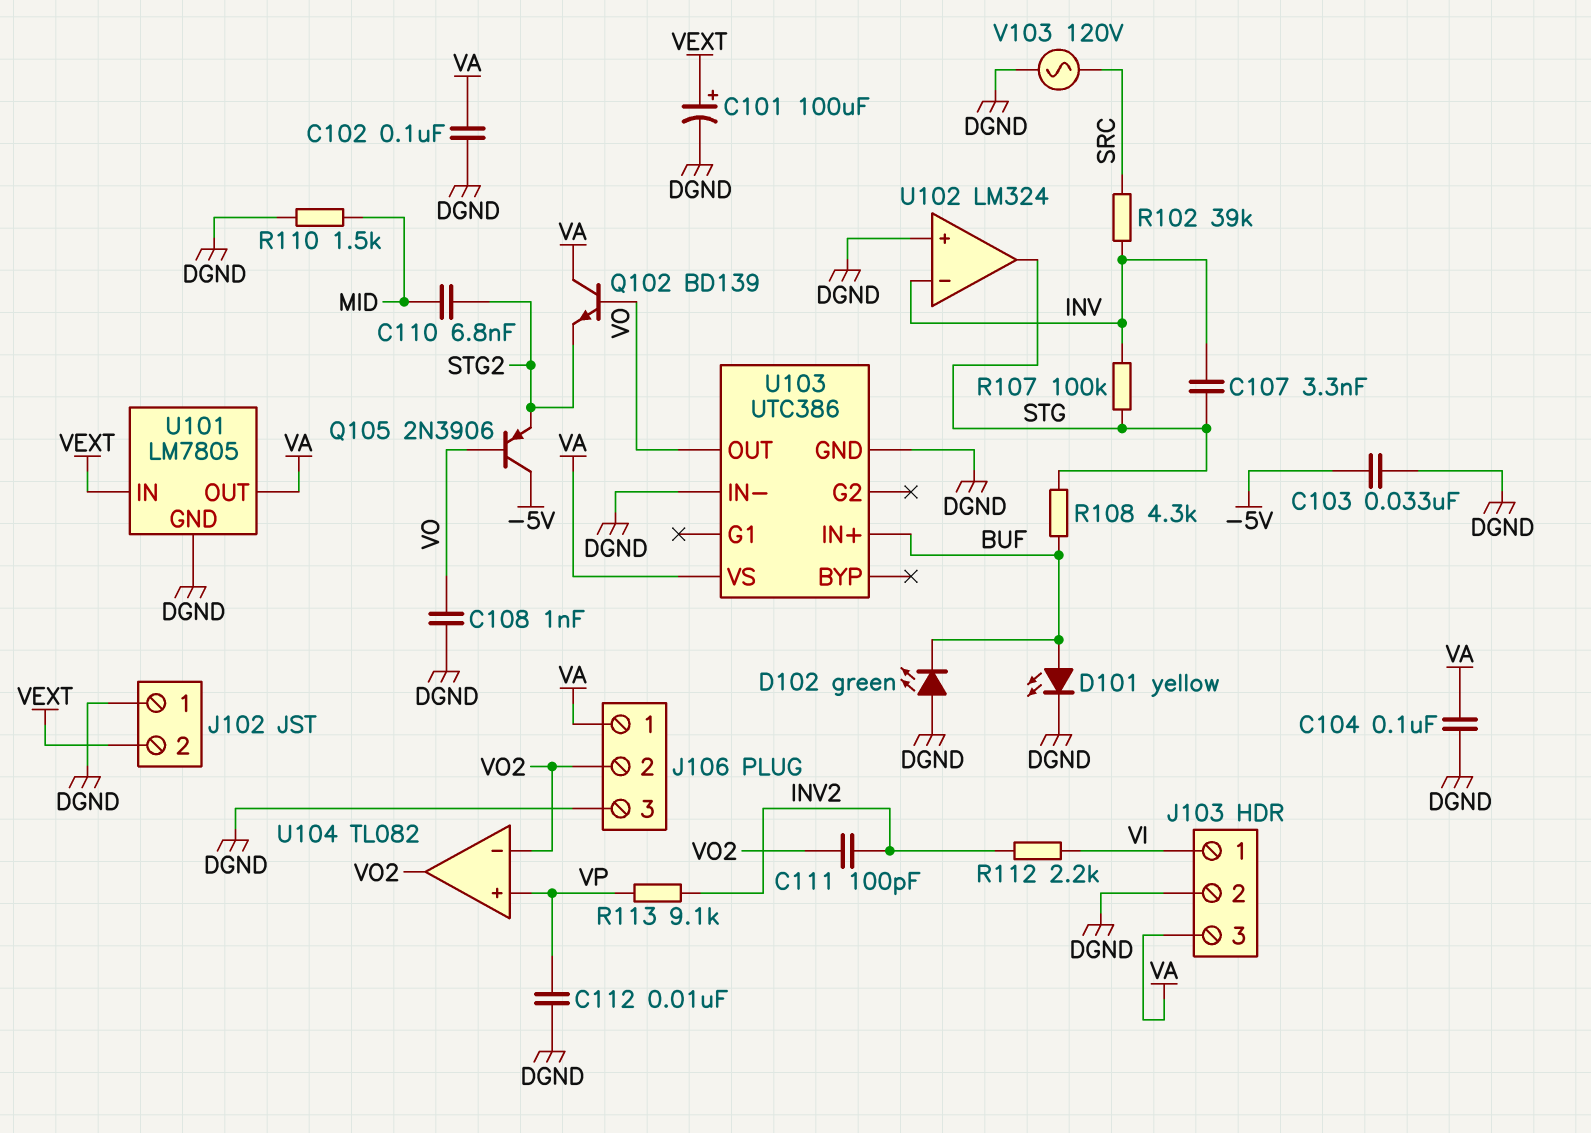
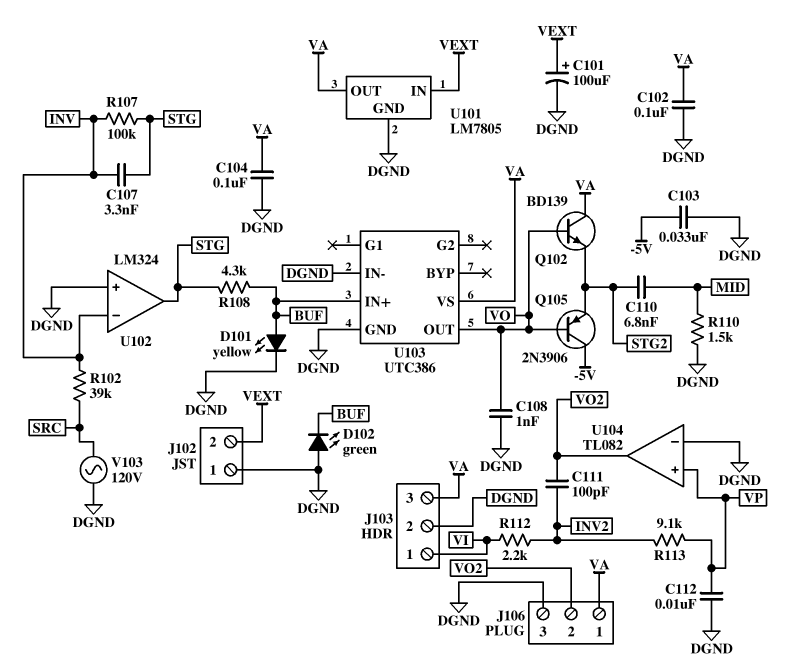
U104 pin in-: VO2 -> DGND

